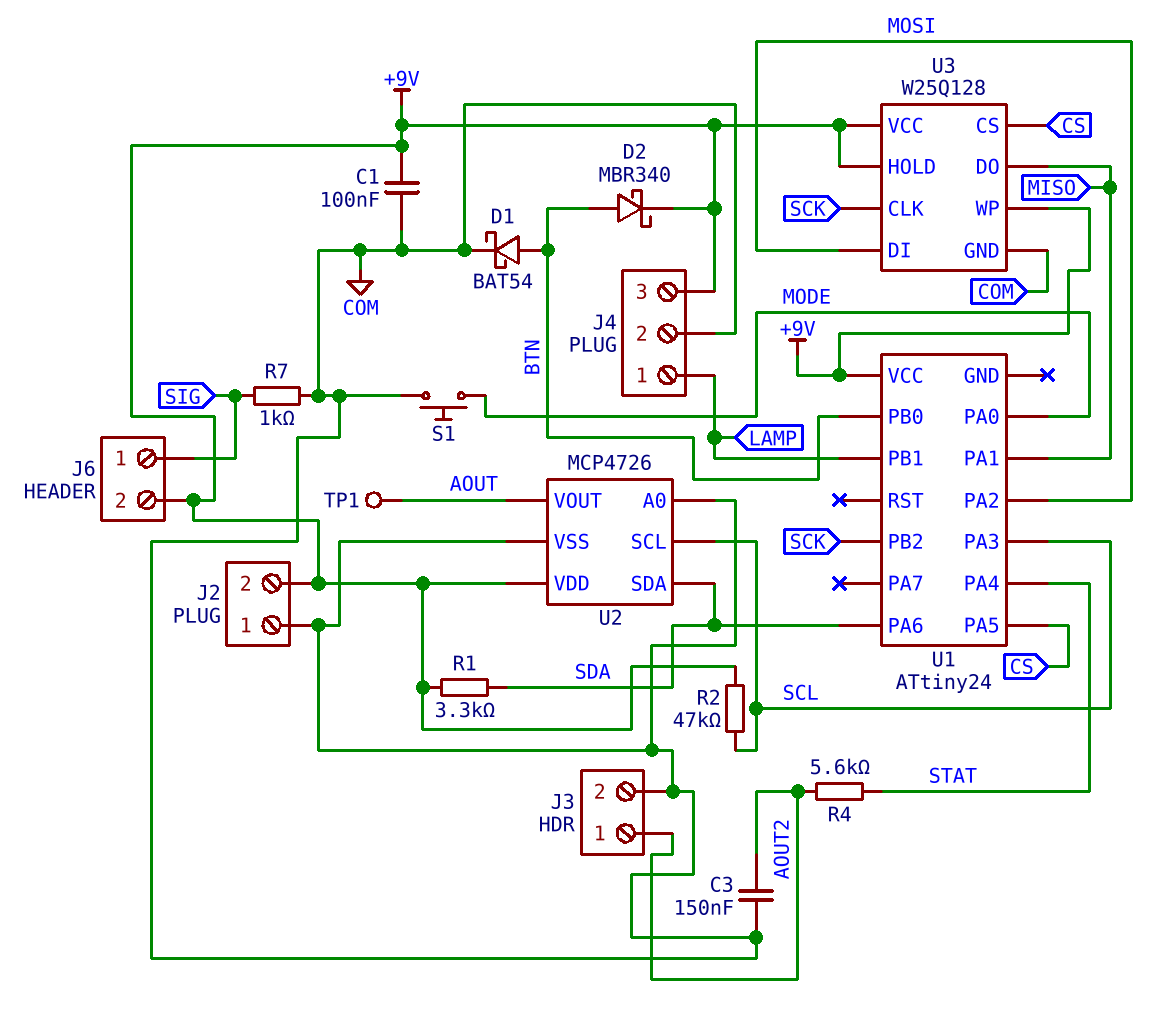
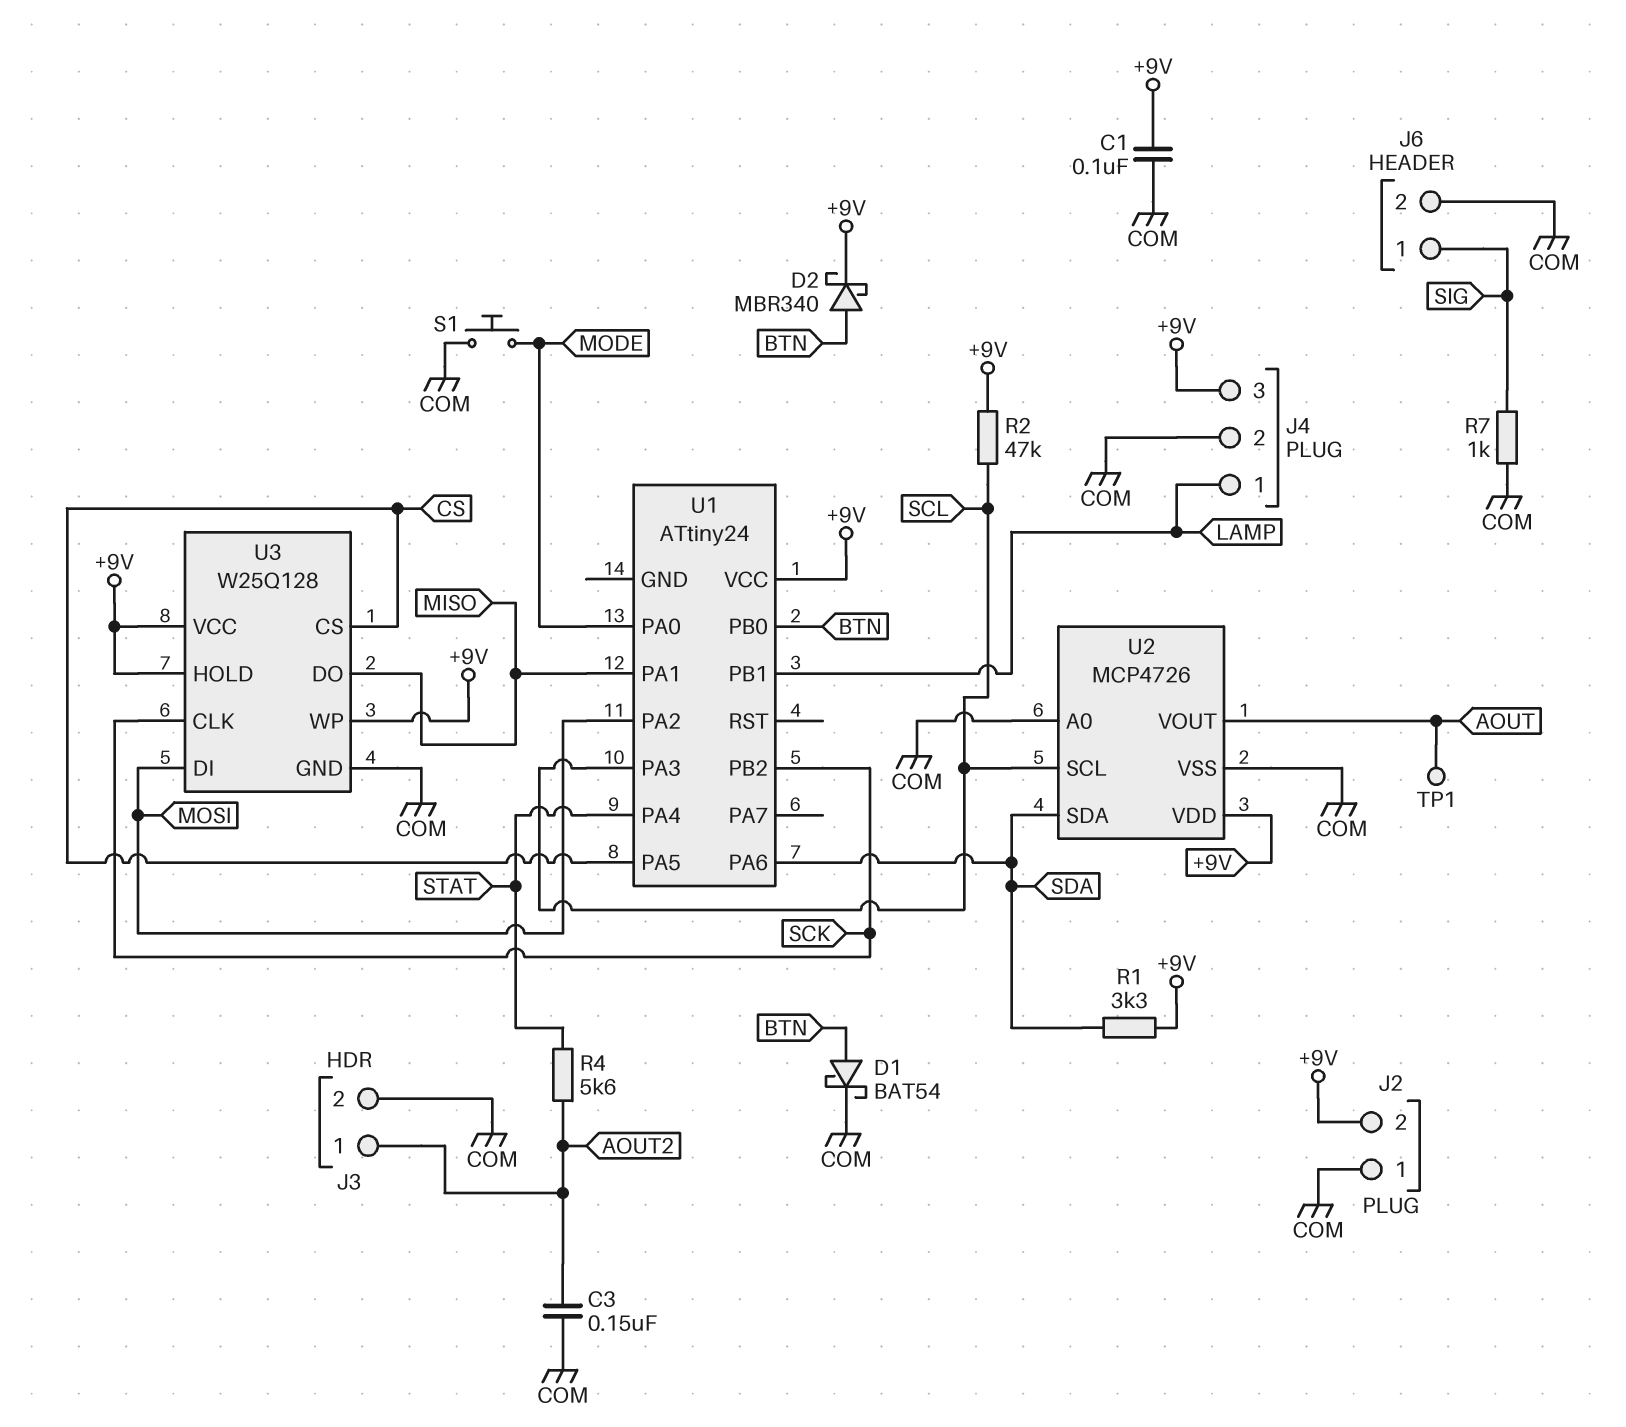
J6 pin 2: +9V -> COM

